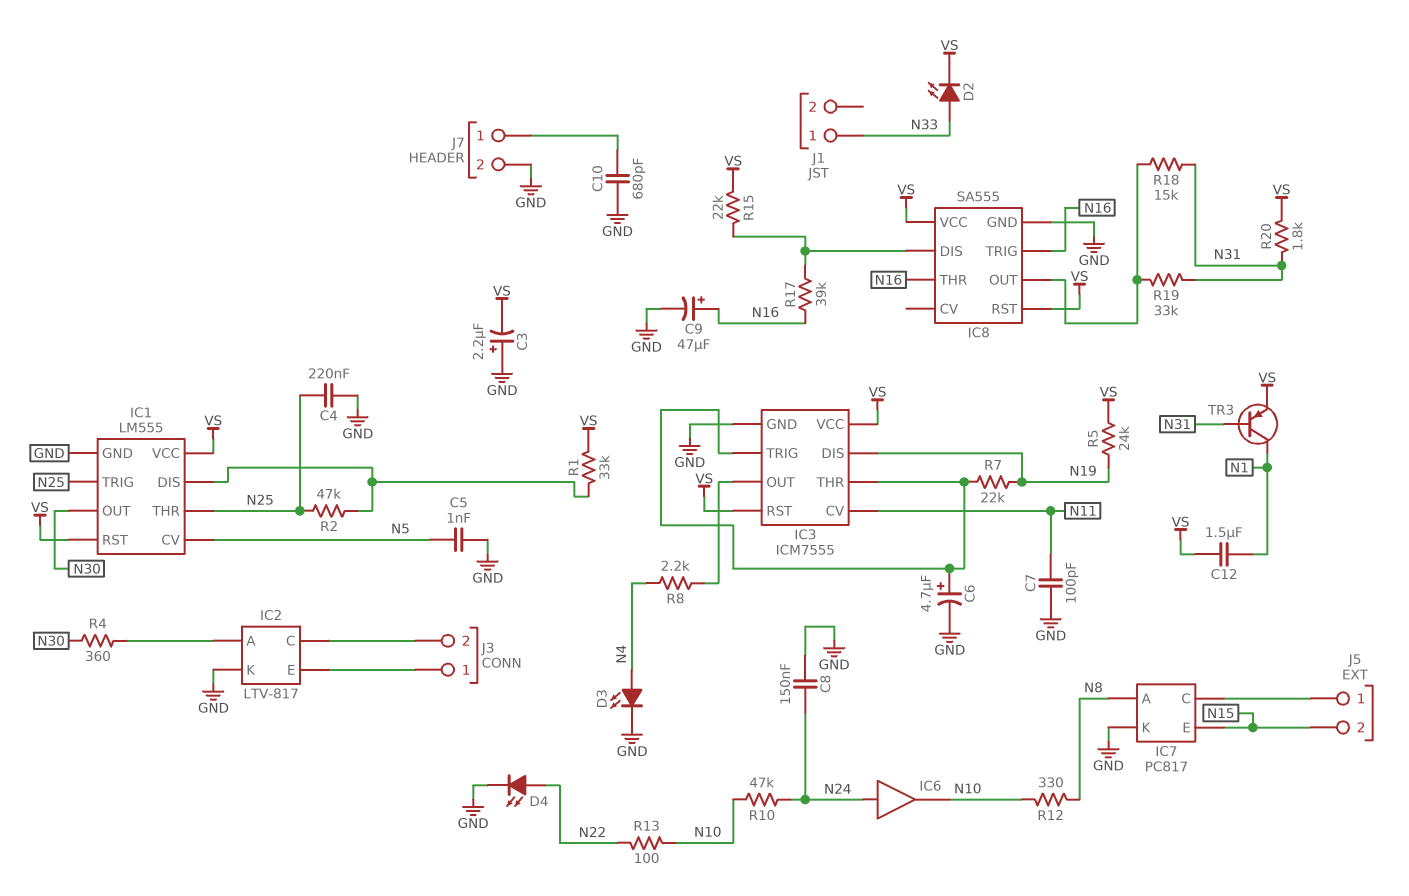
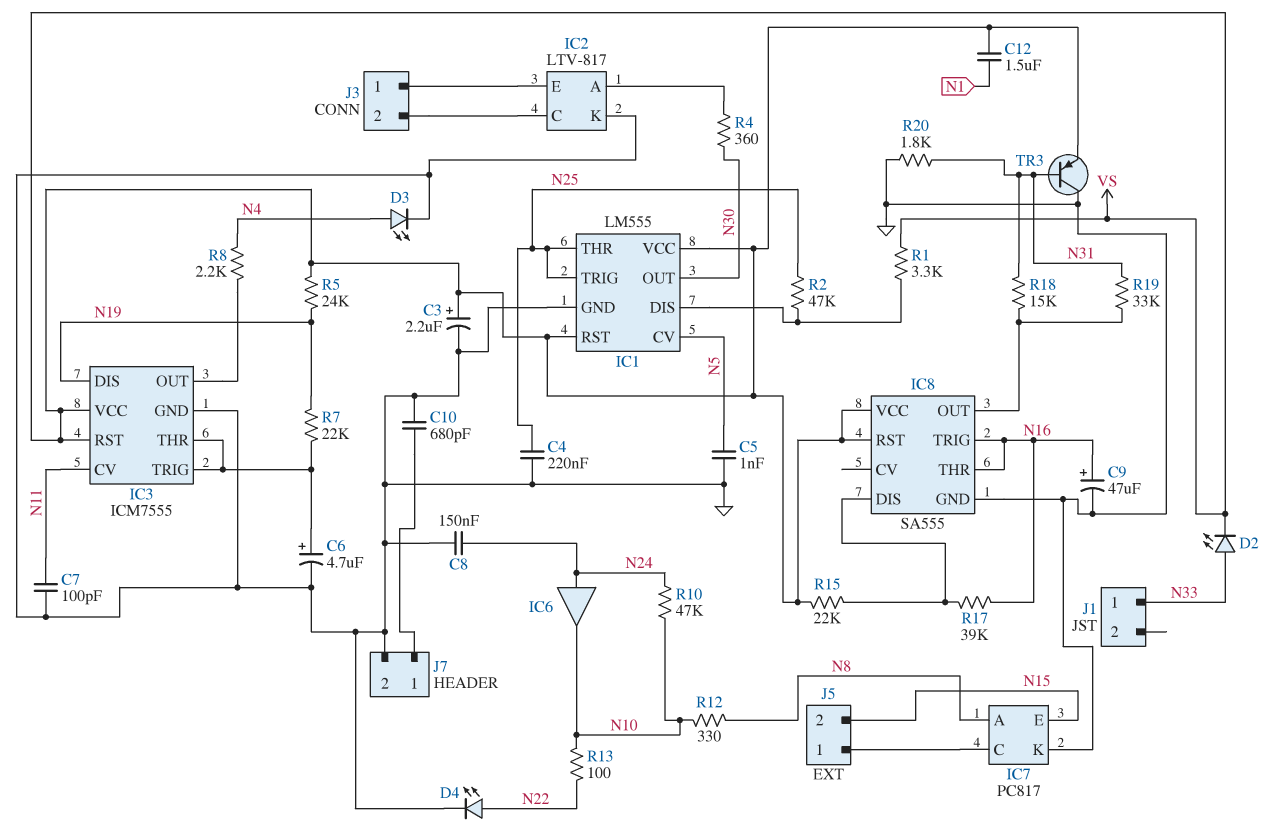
C3: 2.2uF (plus GND, minus VS) -> 2.2uF (plus VS, minus GND)
R1: 33k (IC1/DIS, VS) -> 3.3k (IC1/DIS, VS)
R20: 1.8k (N31, VS) -> 1.8k (GND, N31)
TR3: PNP (B N31, C N1, E VS) -> PNP (B N31, C GND, E VS)

